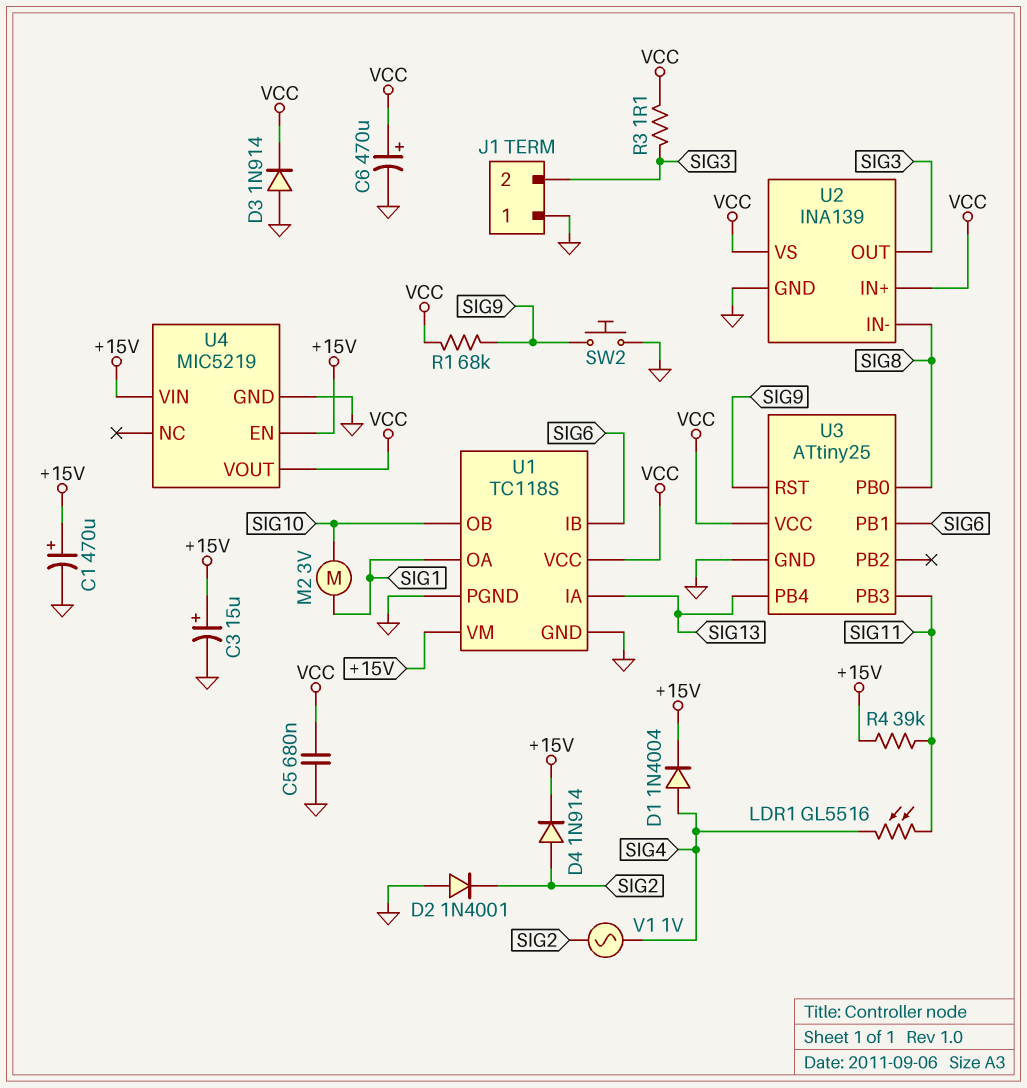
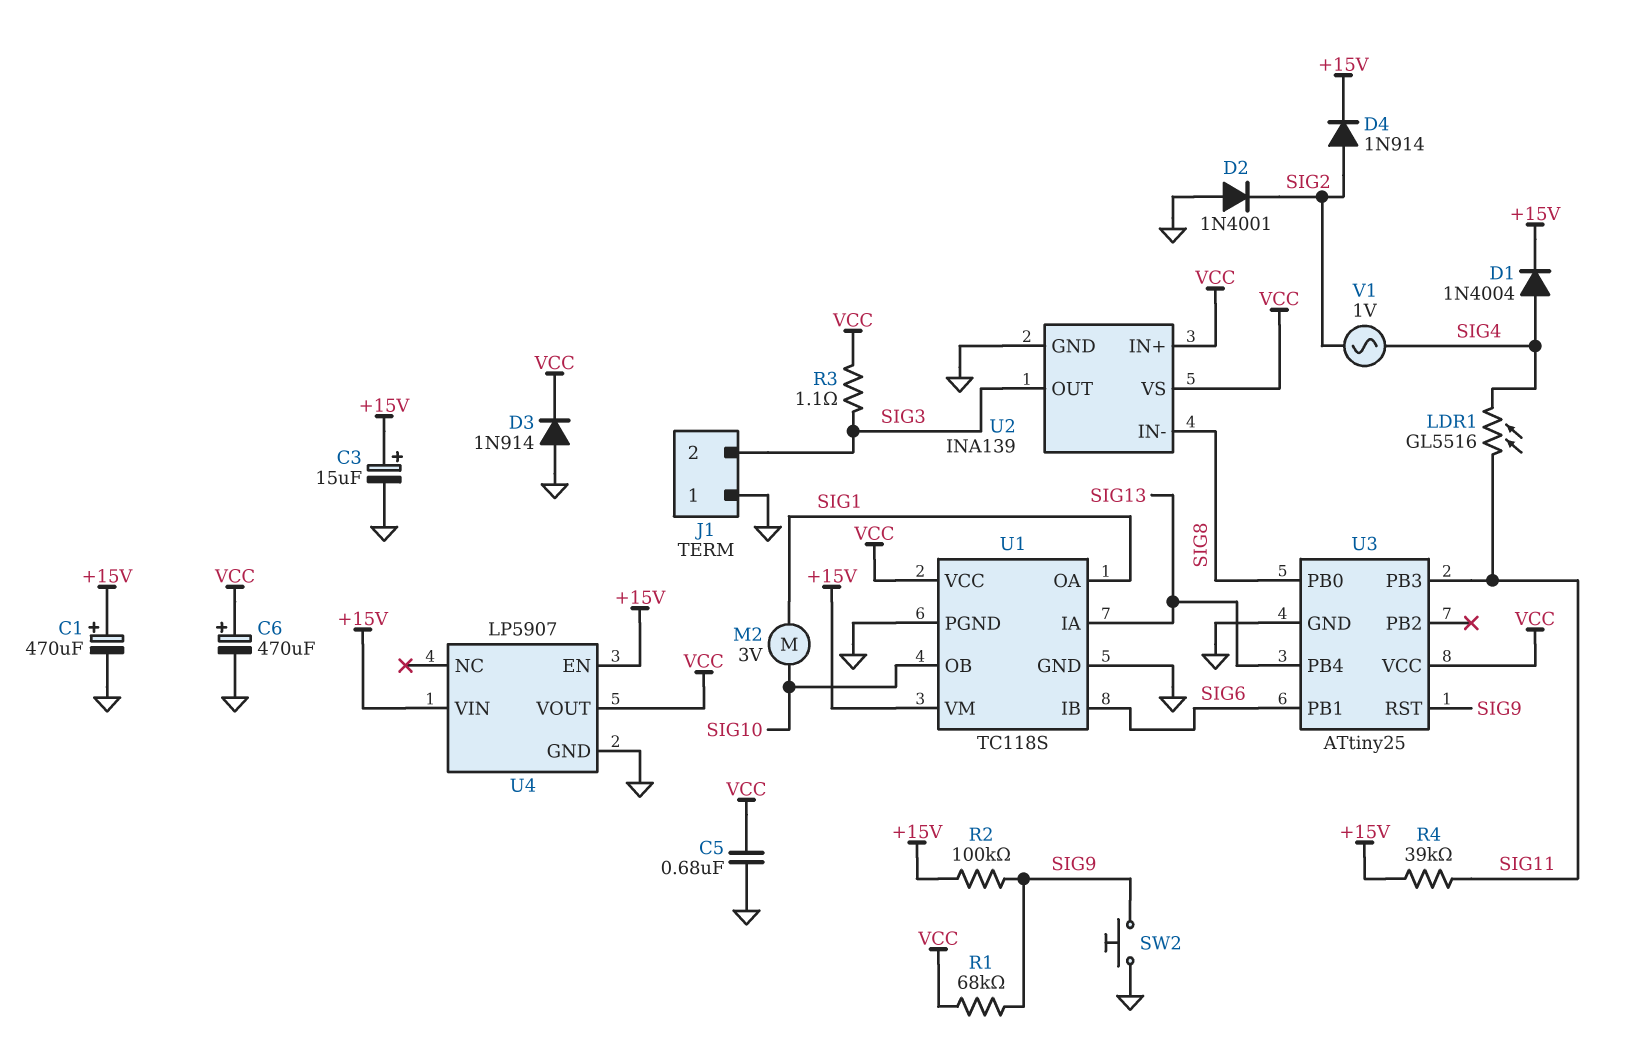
R2: none -> 100k (+15V, SIG9)
U4: MIC5219 -> LP5907

